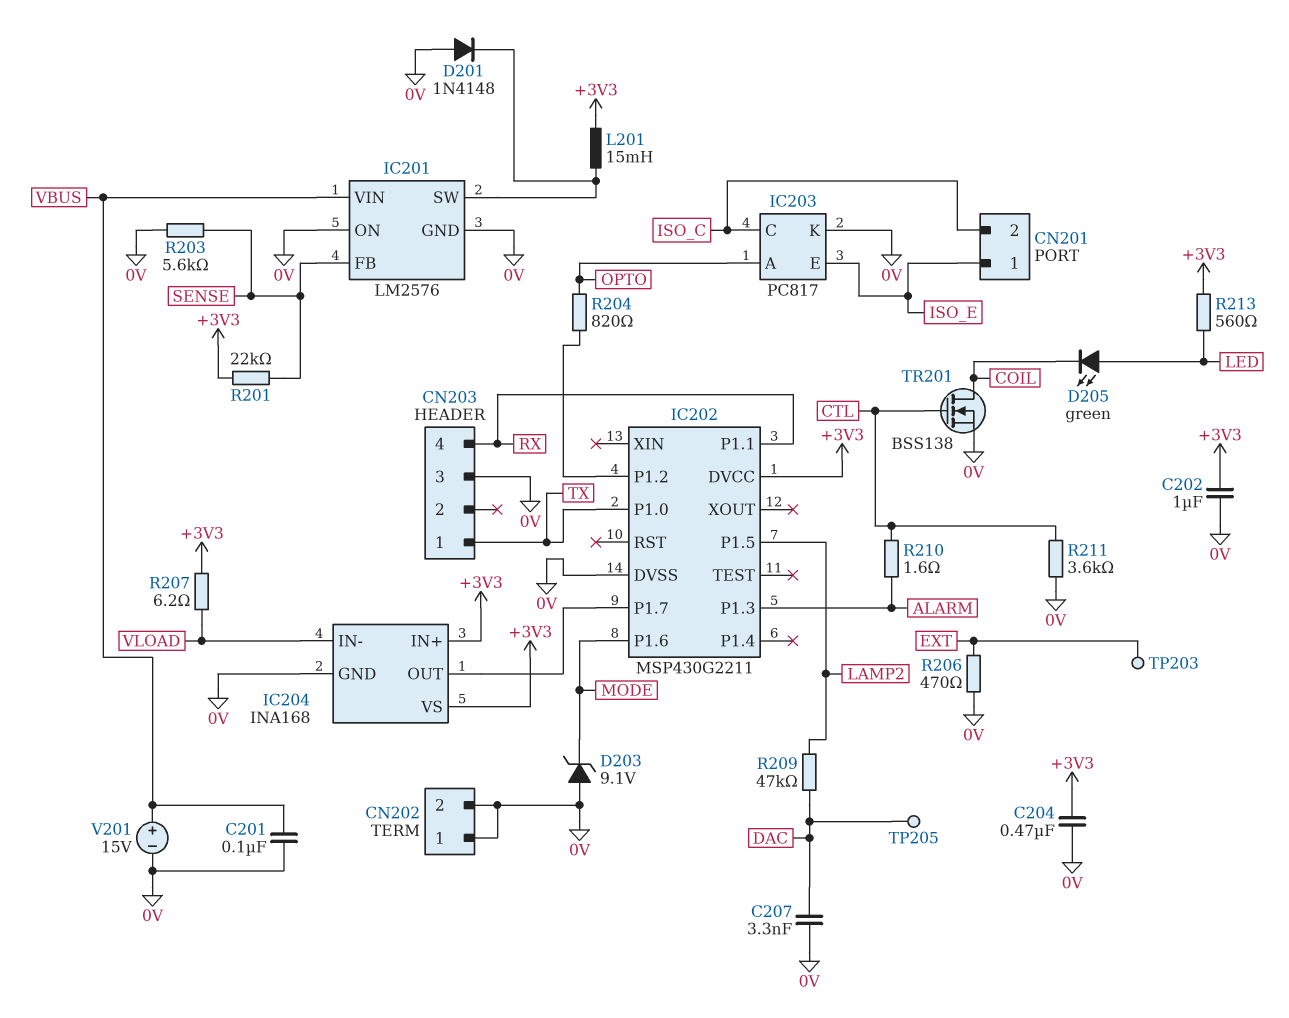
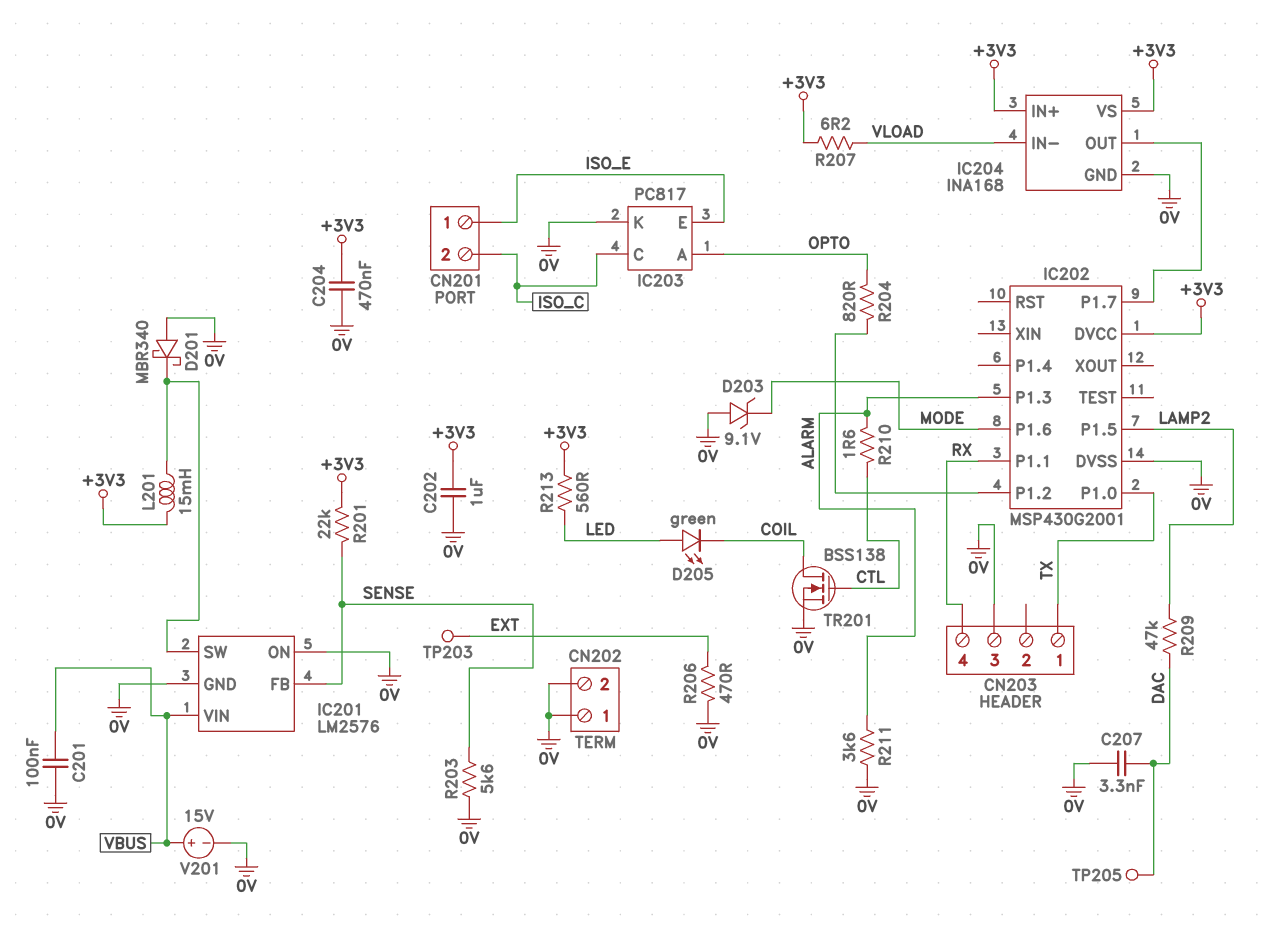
D201: diode 1N4148 (A 0V, K IC201/SW) -> schottky MBR340 (A 0V, K IC201/SW)
IC202: MSP430G2211 -> MSP430G2001
R211: 3.6k (0V, CTL) -> 3.6k (0V, ALARM)

